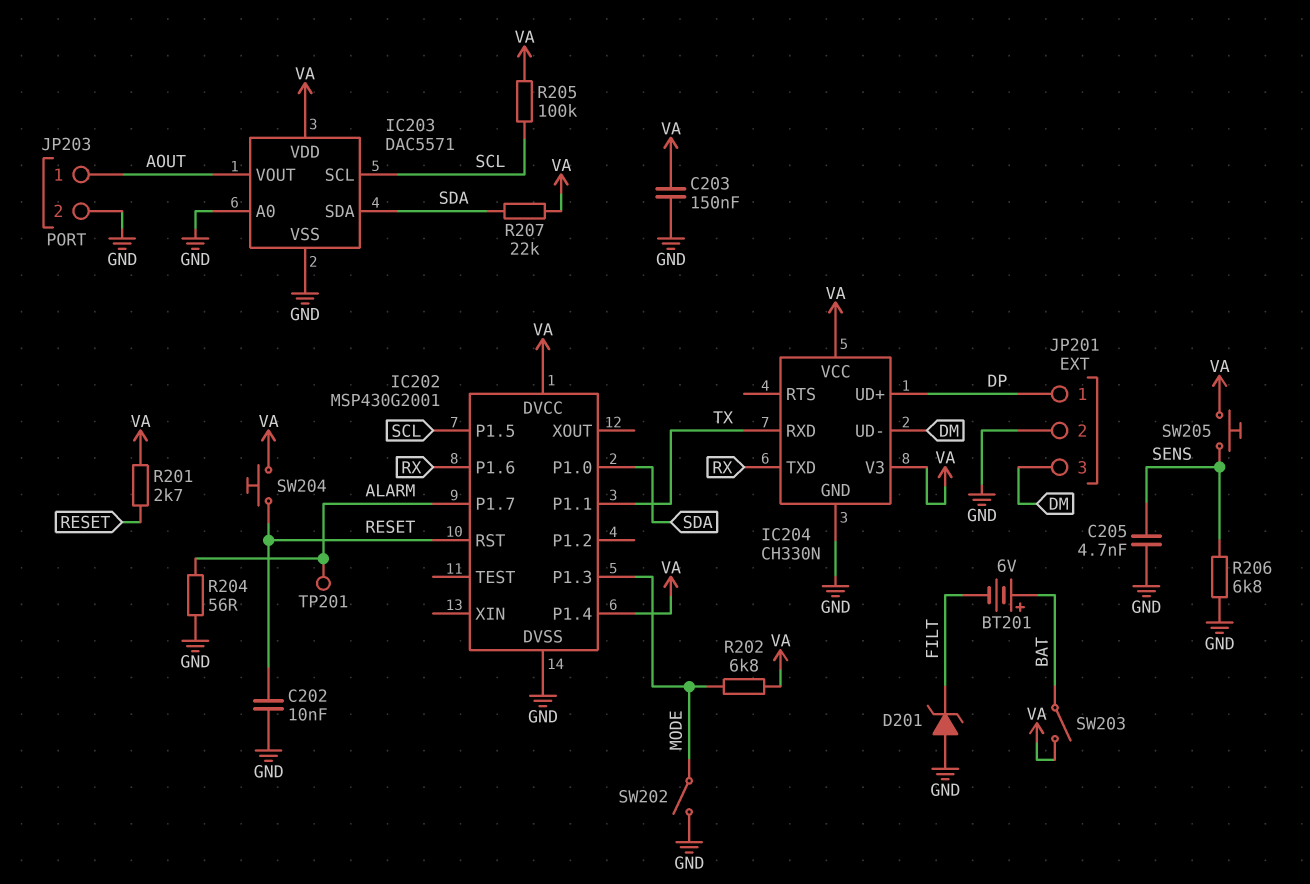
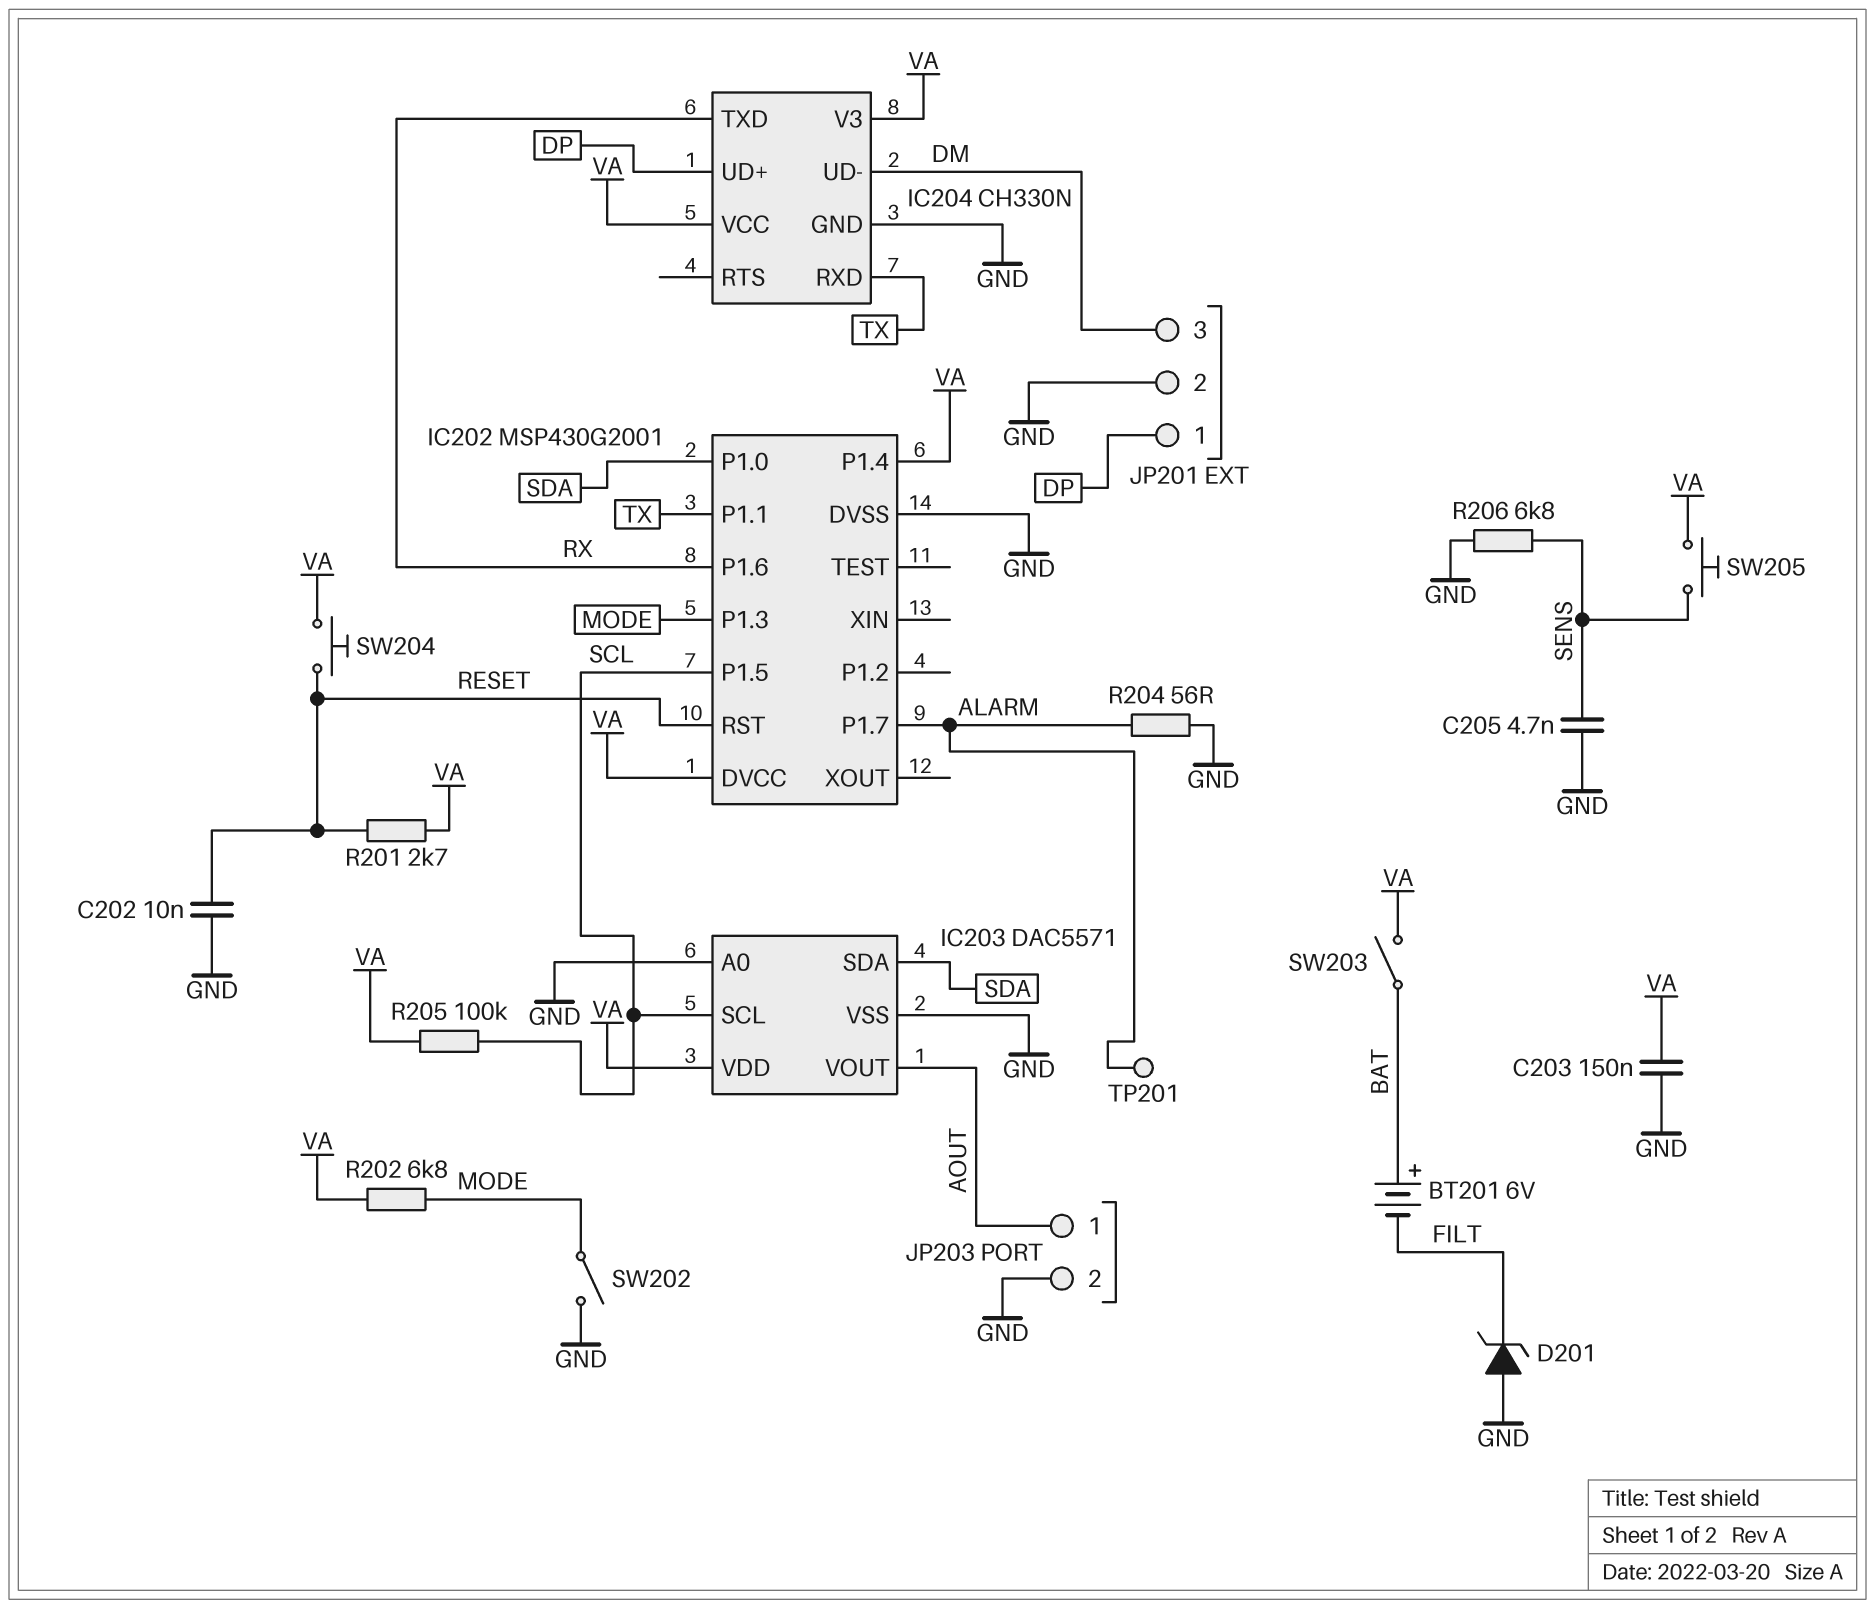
R207: 22k (SDA, VA) -> none

